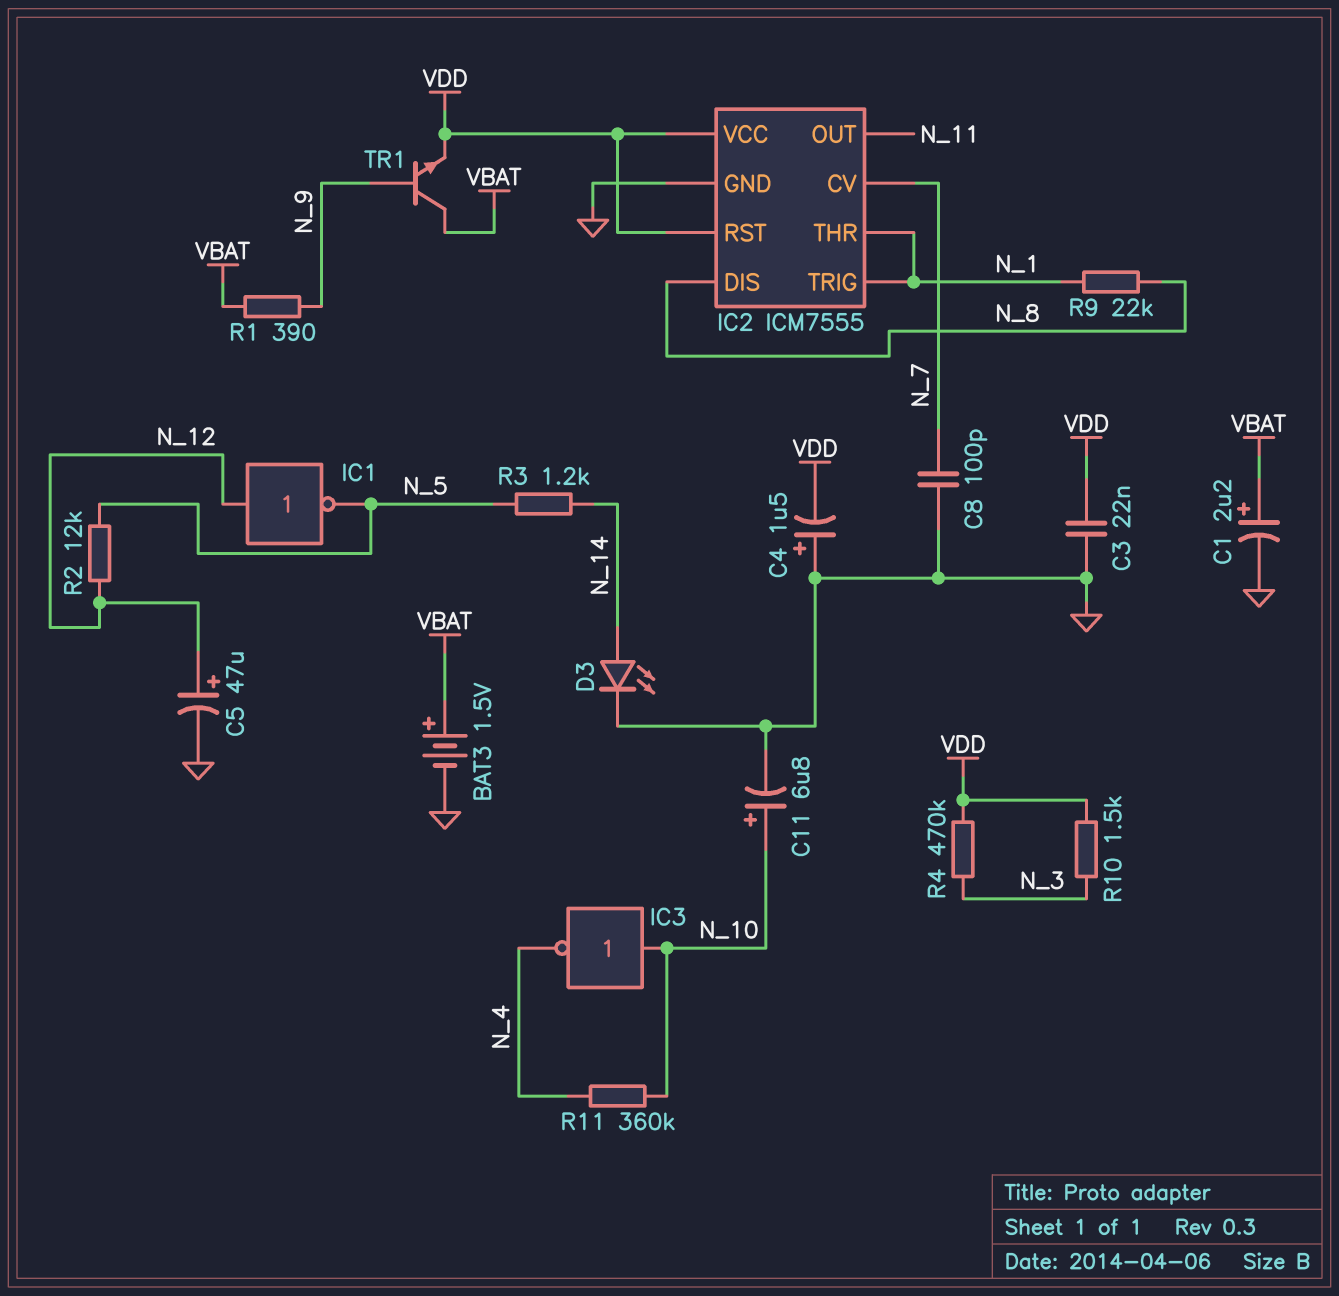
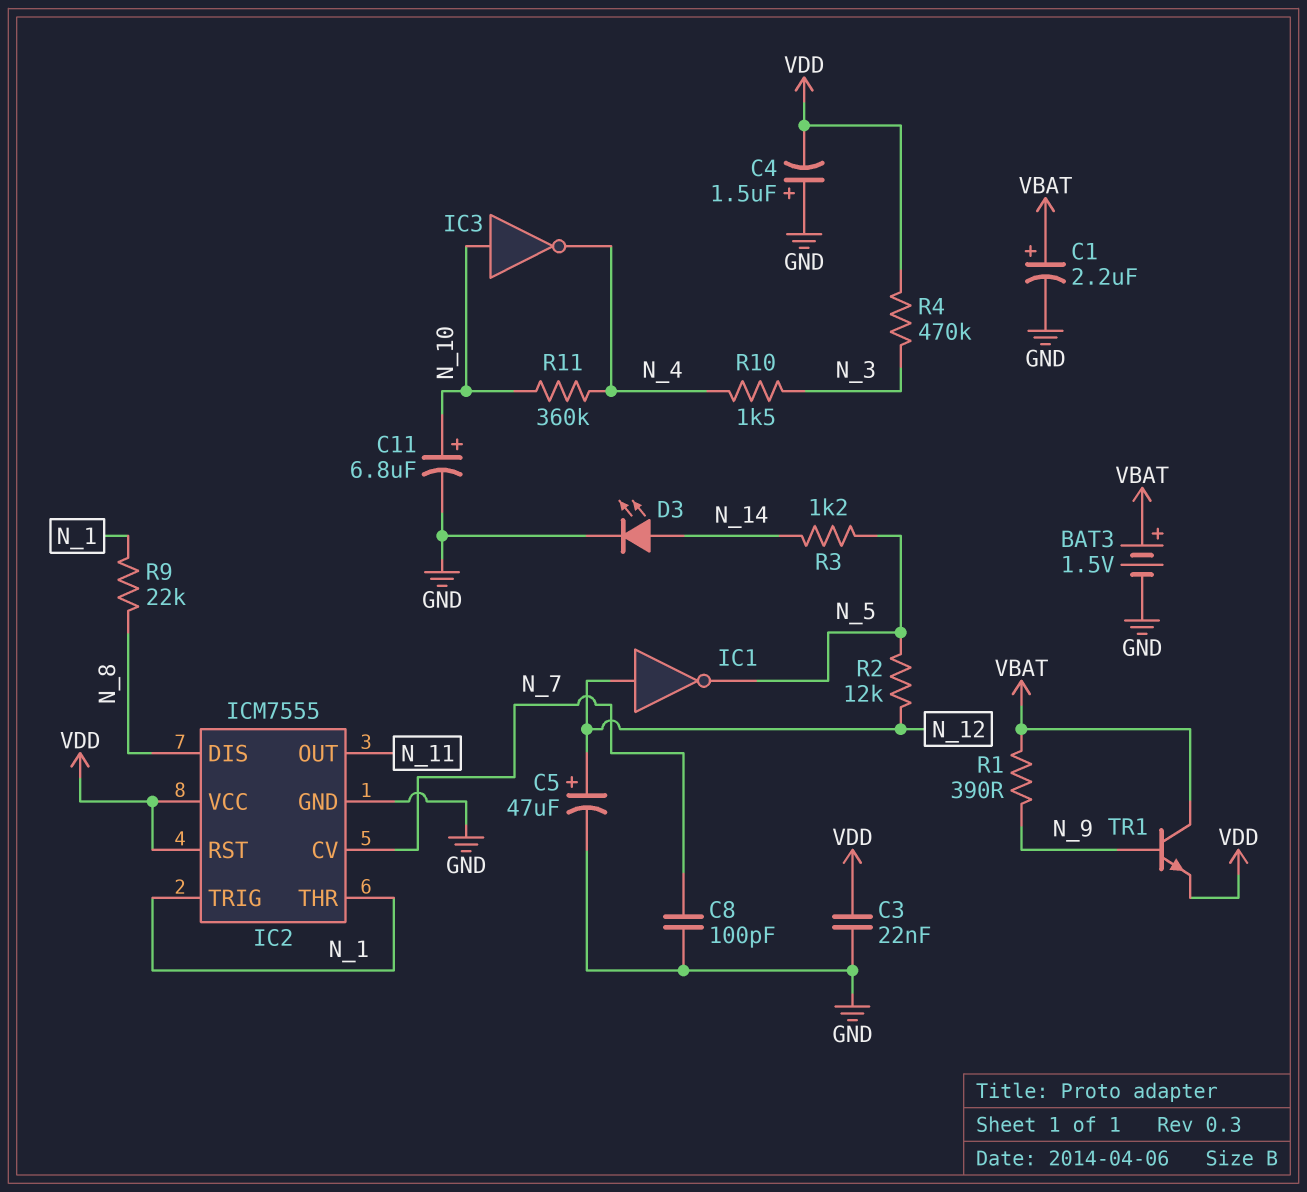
R10: 1.5k (N_3, VDD) -> 1.5k (N_3, N_4)

